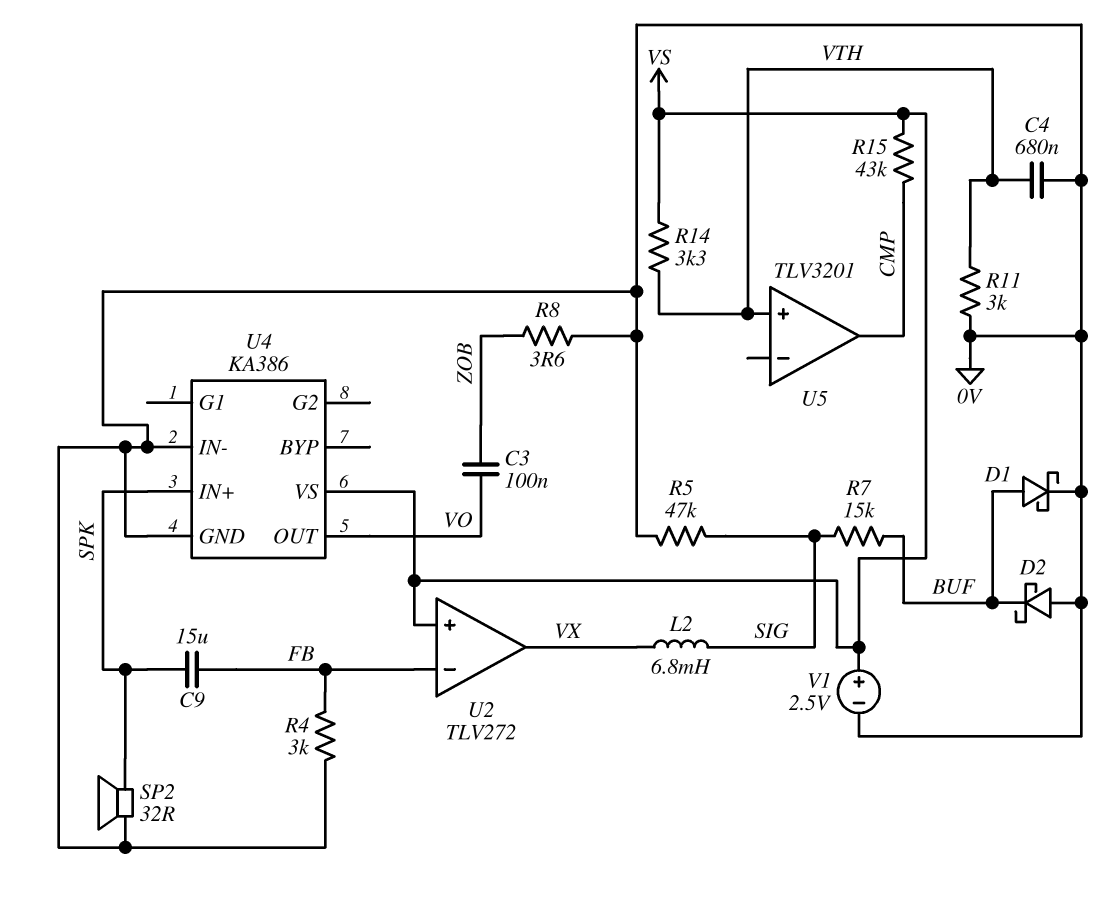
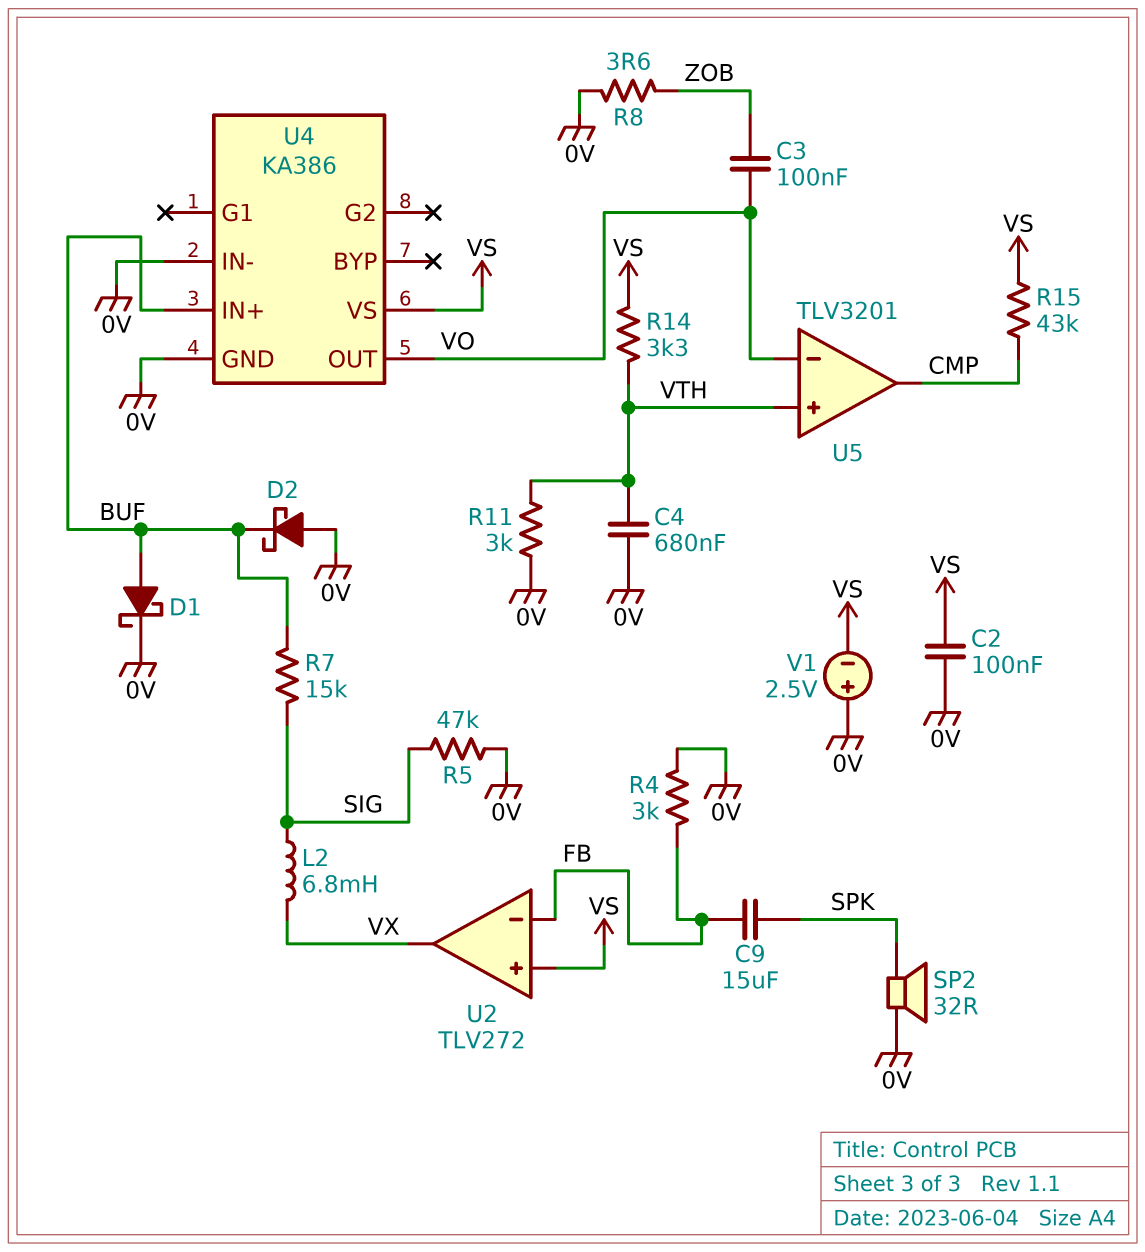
C2: none -> 100nF (0V, VS)
U4 pin IN+: SPK -> BUF
U5 pin in-: none -> VO
V1: 2.5V (plus VS, minus 0V) -> 2.5V (plus 0V, minus VS)

